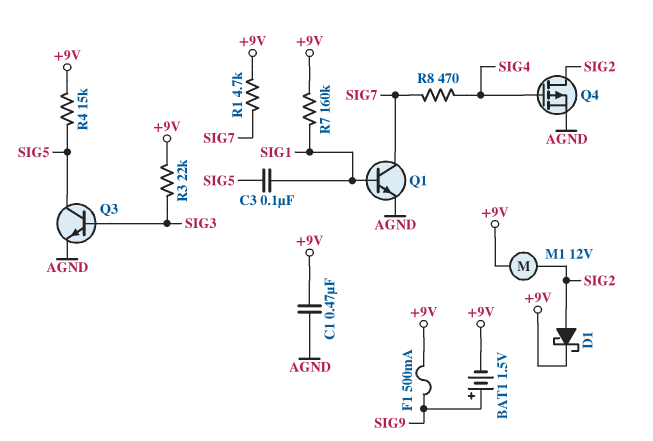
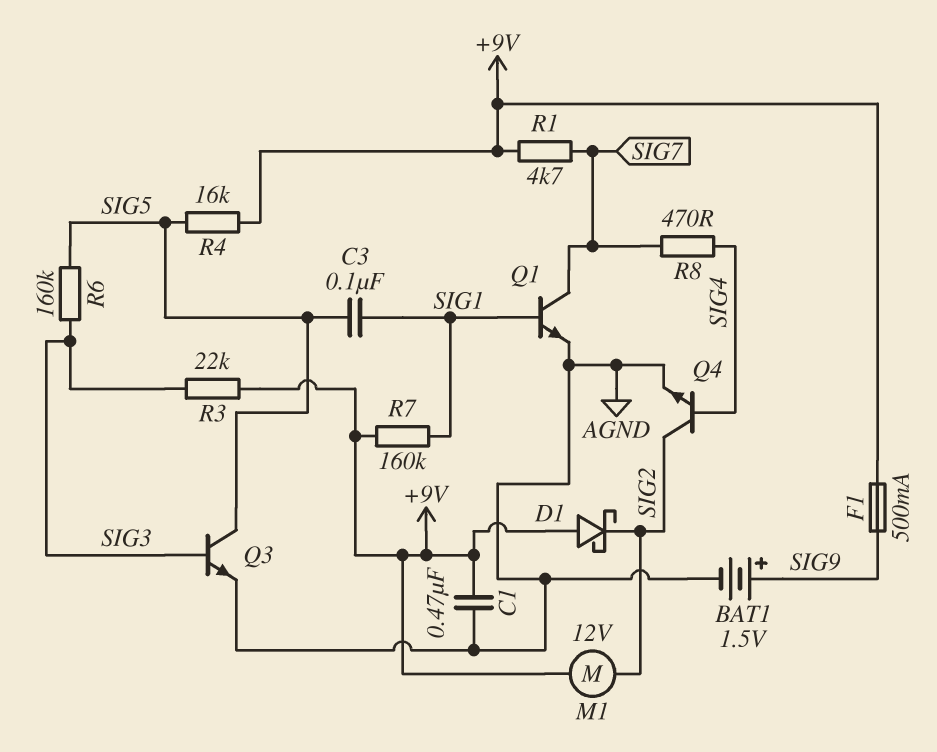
BAT1: 1.5V (plus SIG9, minus +9V) -> 1.5V (plus SIG9, minus AGND)
D1: schottky (A SIG2, K +9V) -> schottky (A +9V, K SIG2)
Q4: PMOS (G SIG4, D SIG2, S AGND) -> NPN (B SIG4, C SIG2, E AGND)
R4: 15k (+9V, SIG5) -> 16k (+9V, SIG5)
R6: none -> 160k (SIG3, SIG5)

